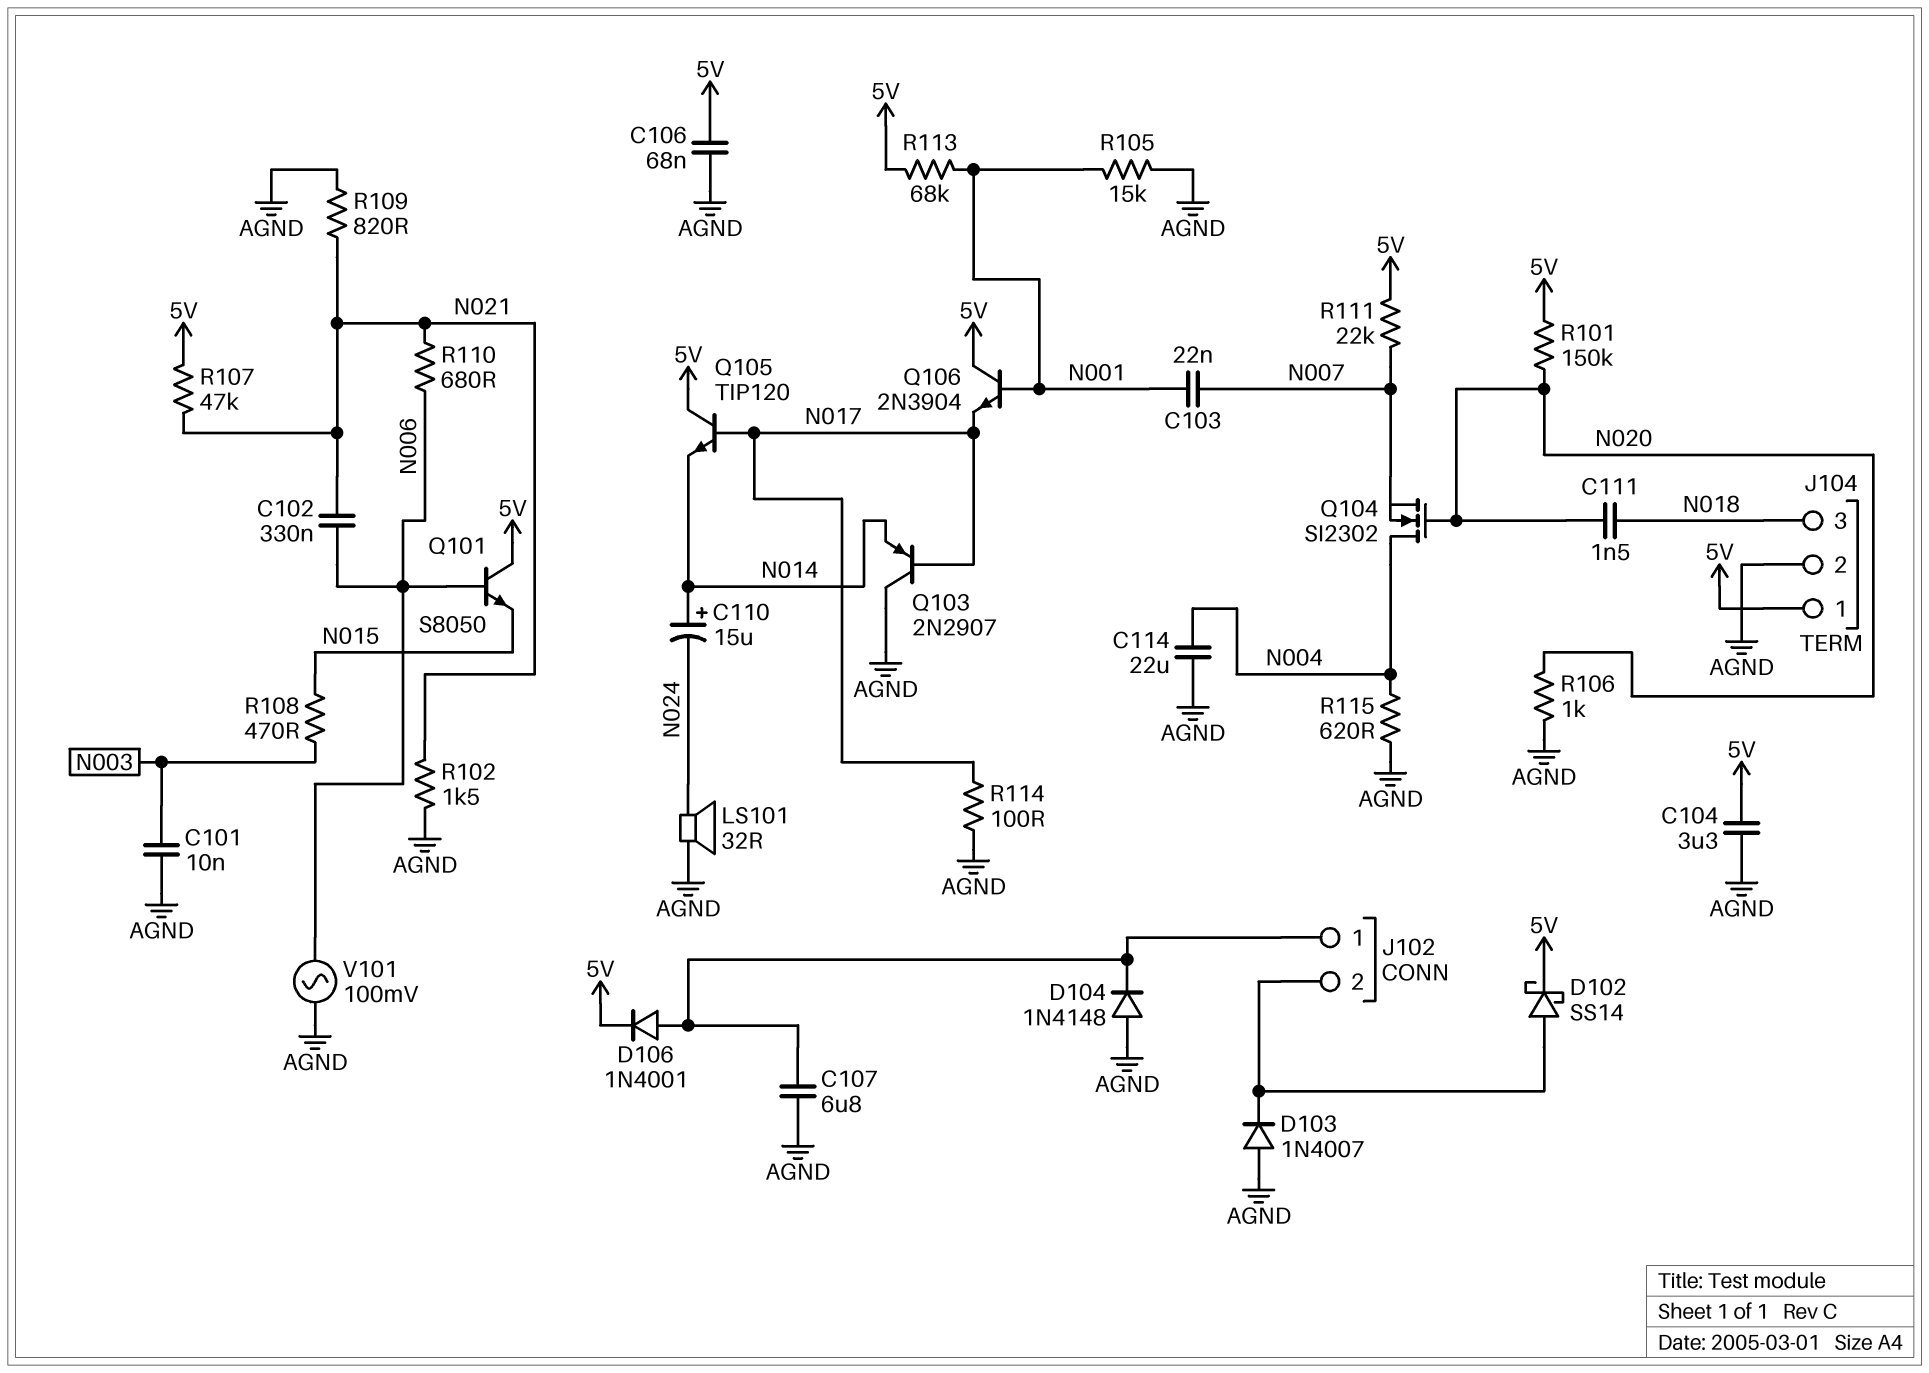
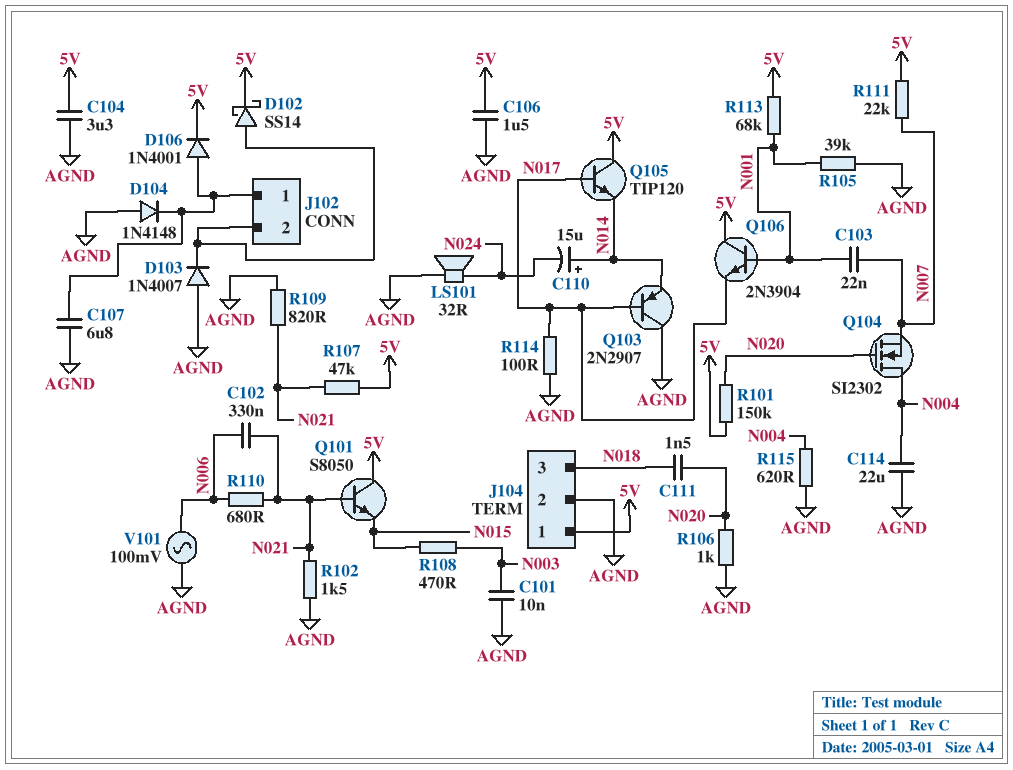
C106: 68nF (5V, AGND) -> 1.5uF (5V, AGND)
Q101: NPN S8050 (B N006, C 5V, E N015) -> NPN S8050 (B N021, C 5V, E N015)
R105: 15k (AGND, N001) -> 39k (AGND, N001)

